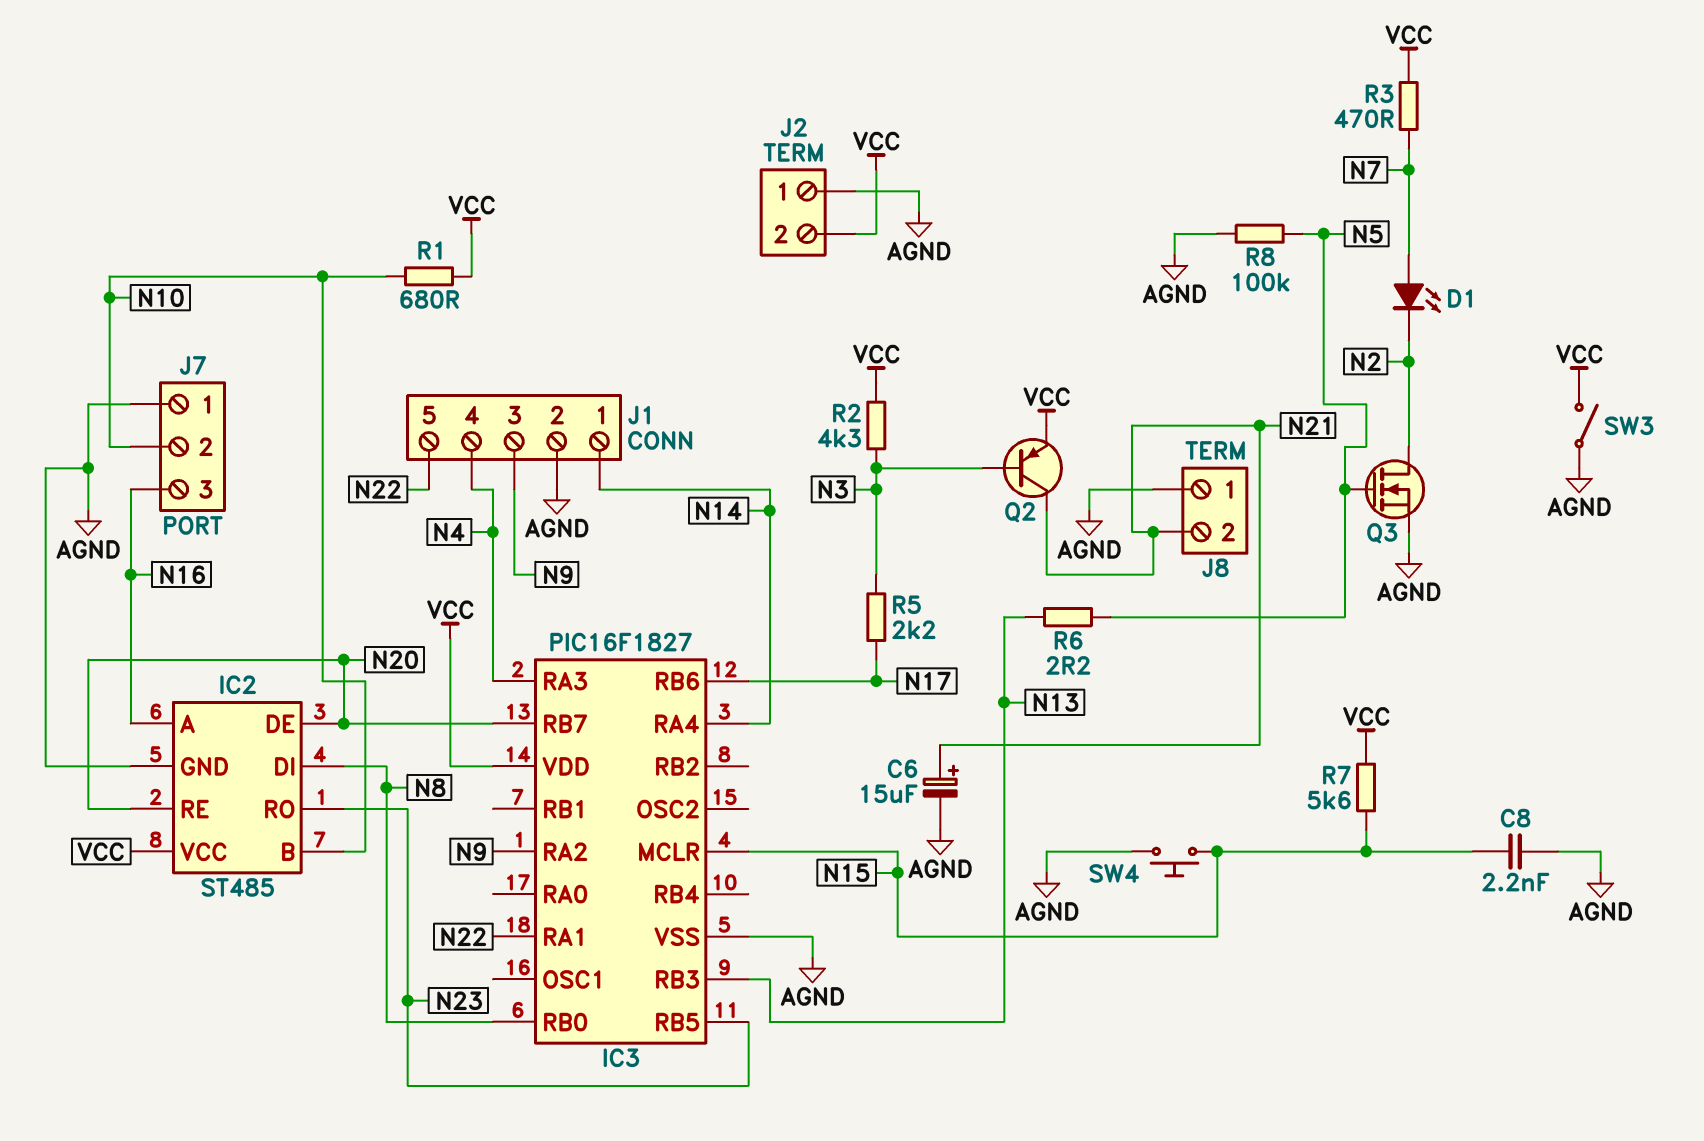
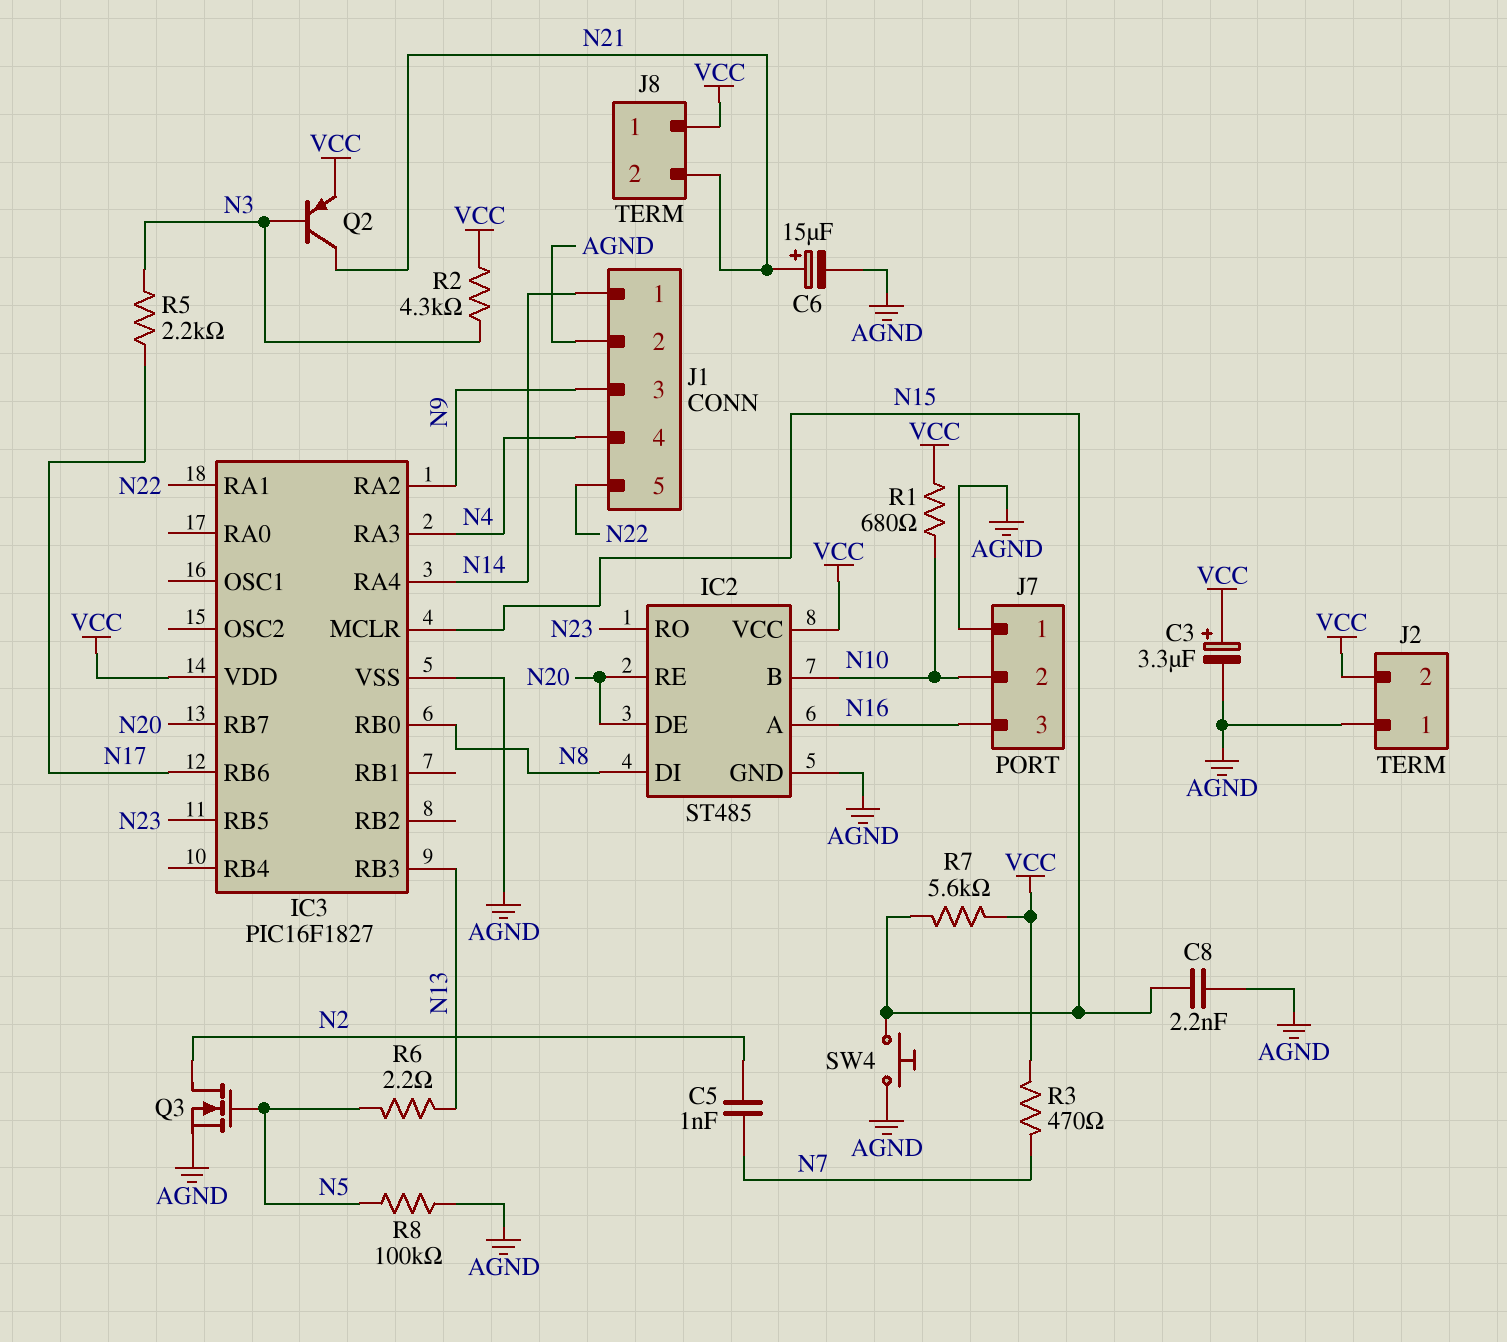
C3: none -> 3.3uF (plus VCC, minus AGND)
C5: none -> 1nF (N2, N7)
D1: LED (A N7, K N2) -> none
J8 pin 1: AGND -> VCC
SW3: switch (AGND, VCC) -> none

